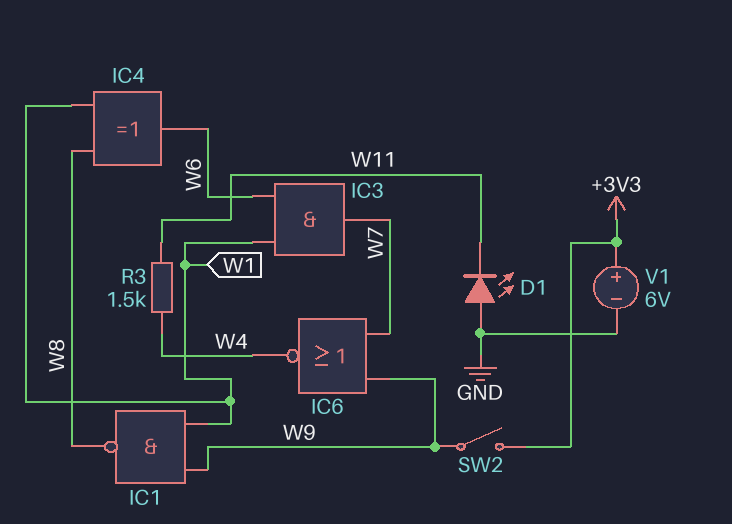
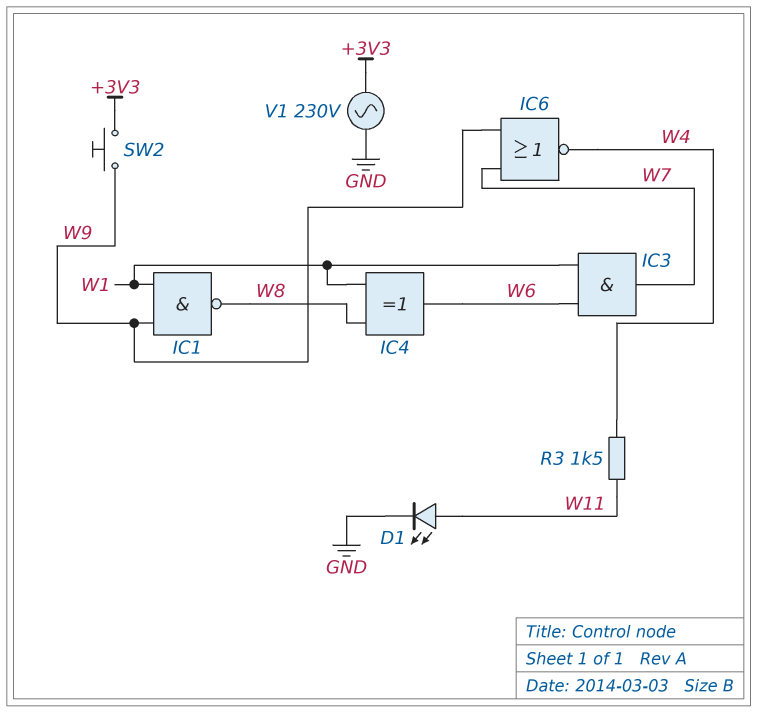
D1: LED (A GND, K W11) -> LED (A W11, K GND)
SW2: switch (+3V3, W9) -> button (+3V3, W9)
V1: 6V (plus +3V3, minus GND) -> AC 230V (+3V3, GND)

